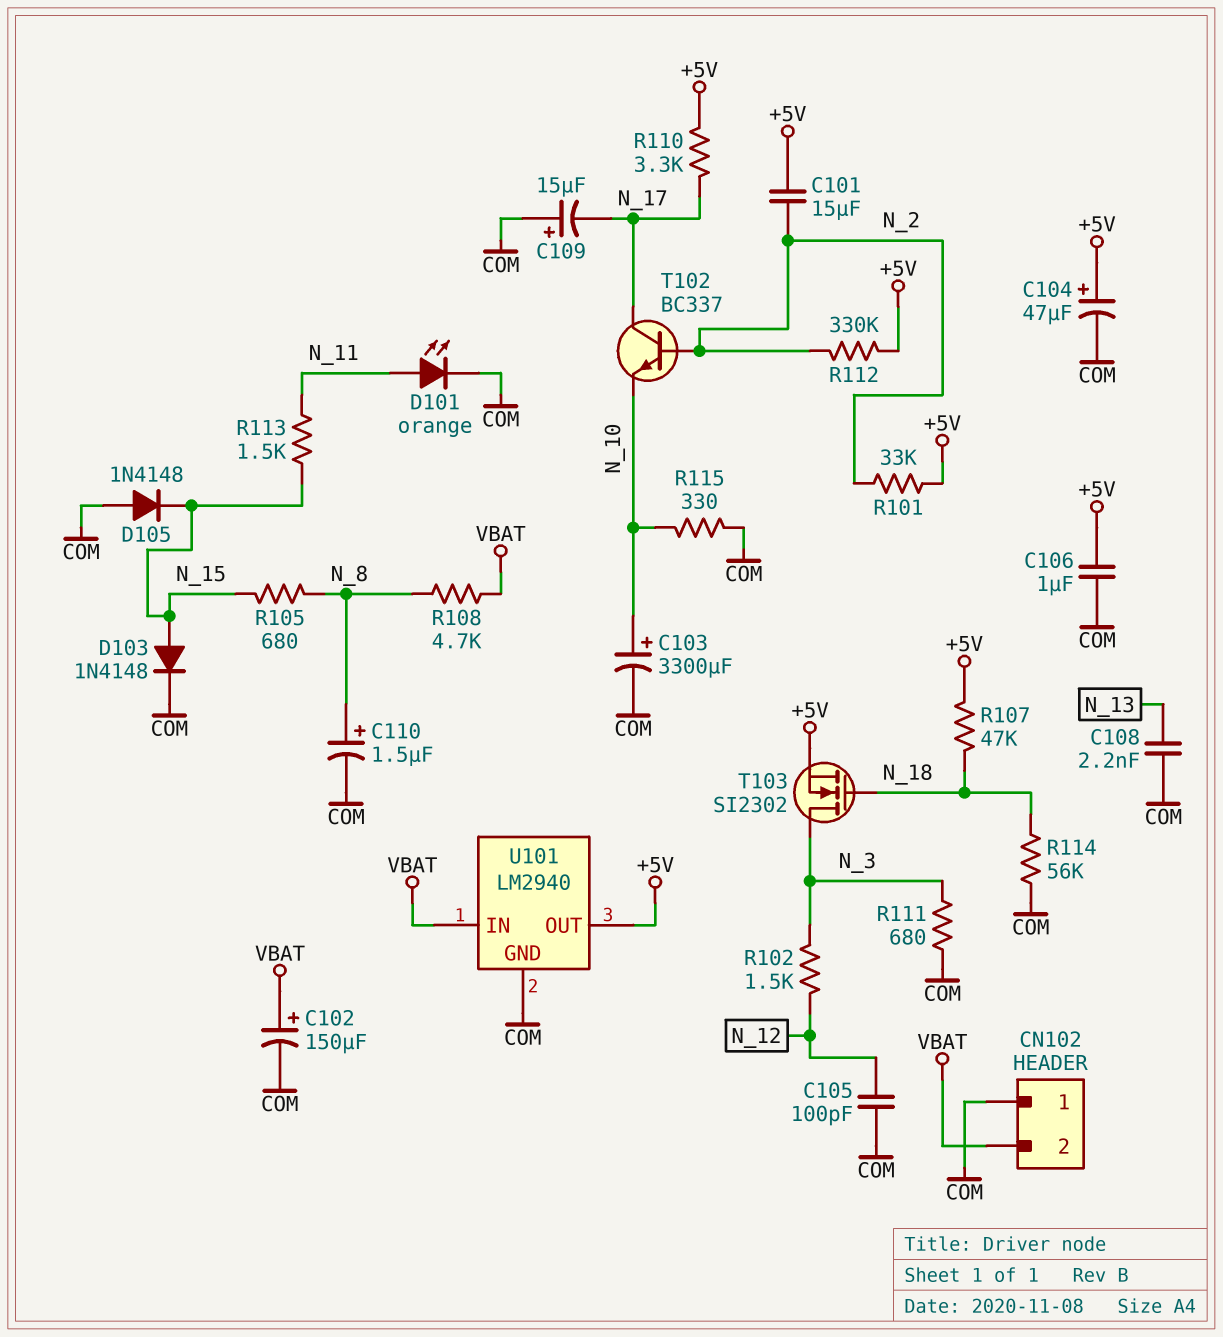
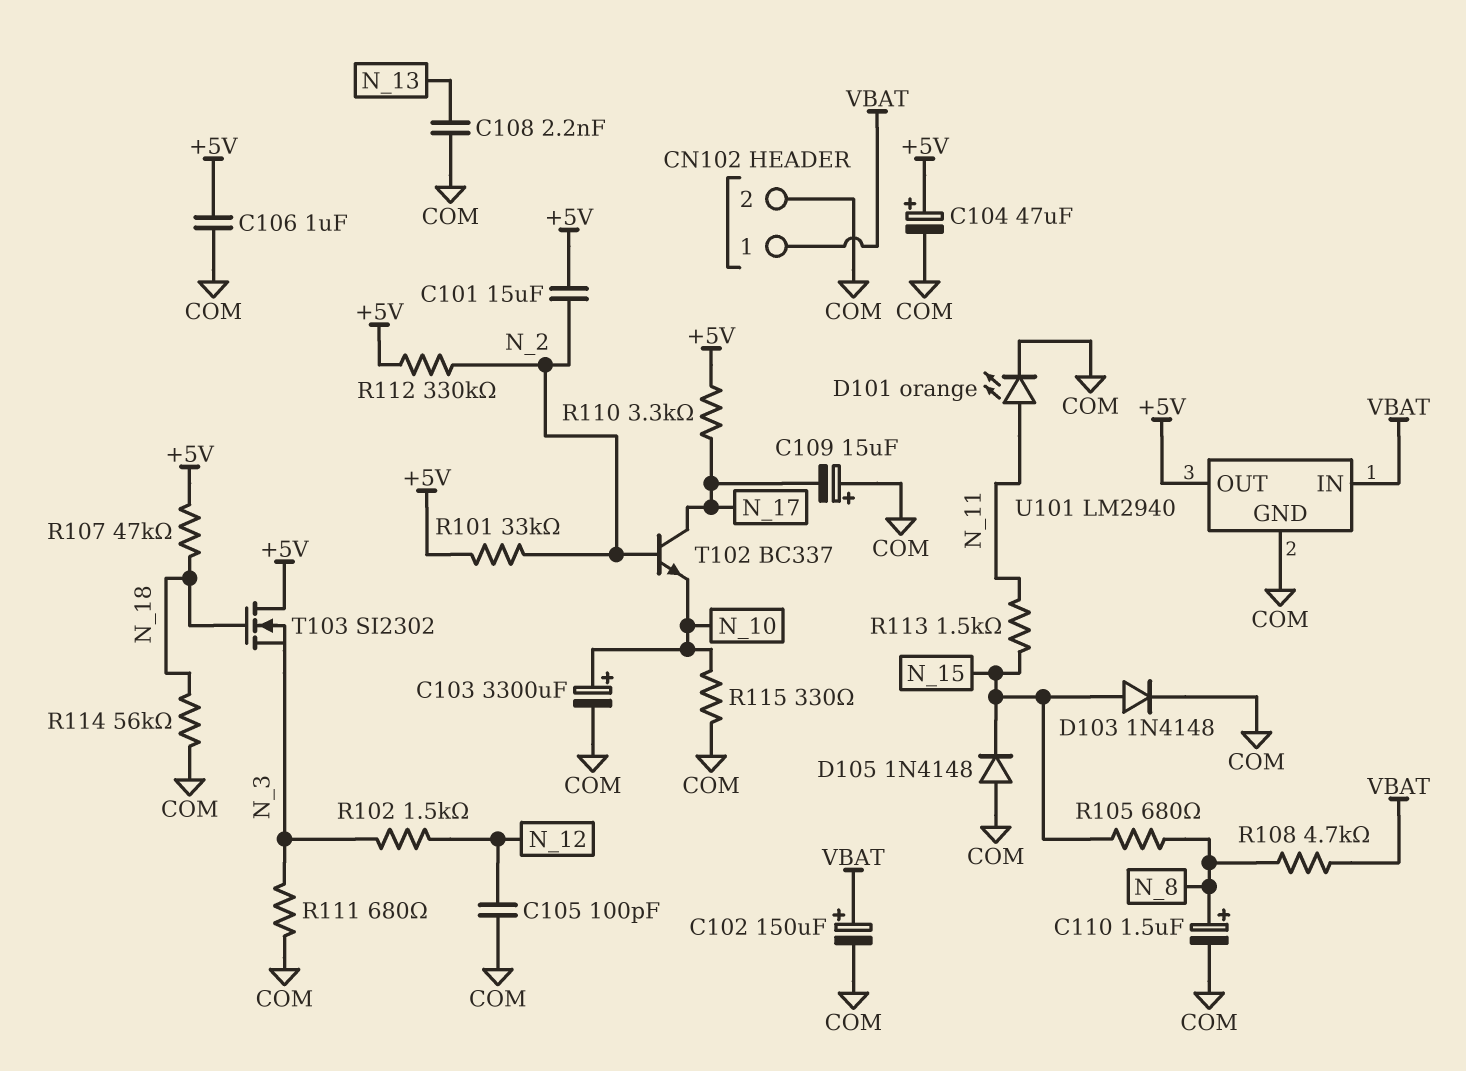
CN102 pin 1: COM -> VBAT
CN102 pin 2: VBAT -> COM
T103: NMOS SI2302 (G N_18, D N_3, S +5V) -> NMOS SI2302 (G N_18, D +5V, S N_3)

